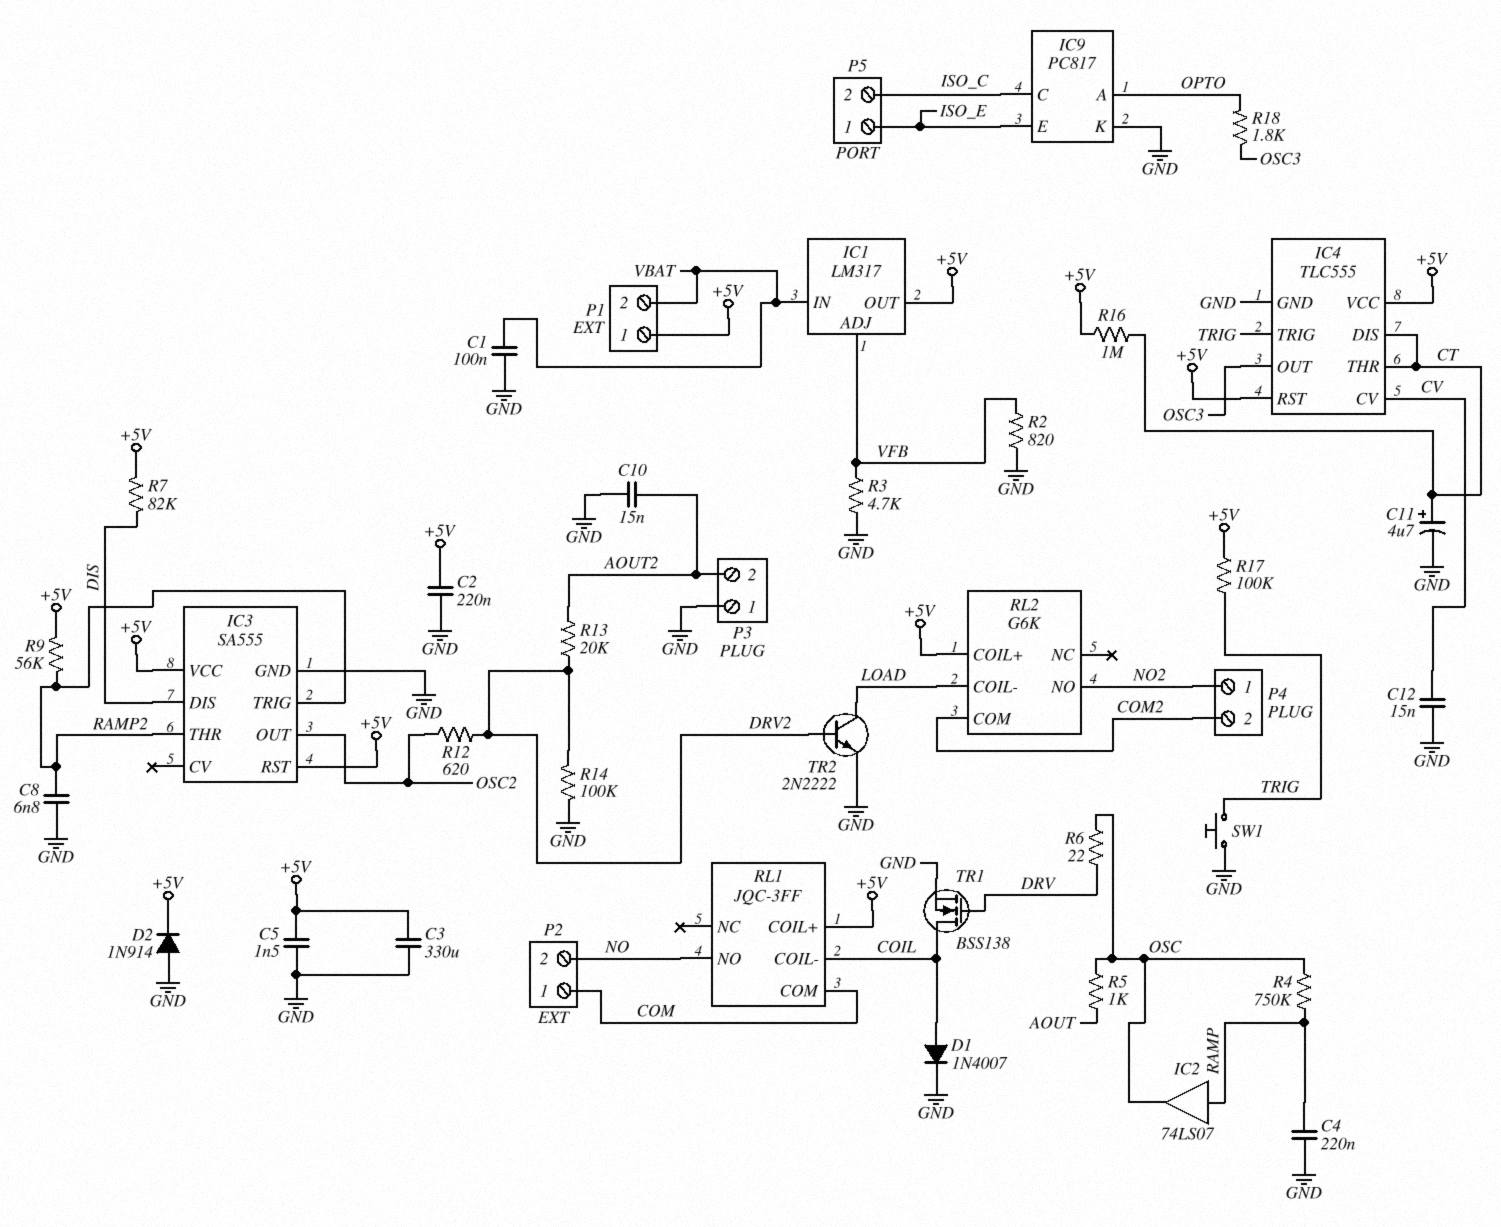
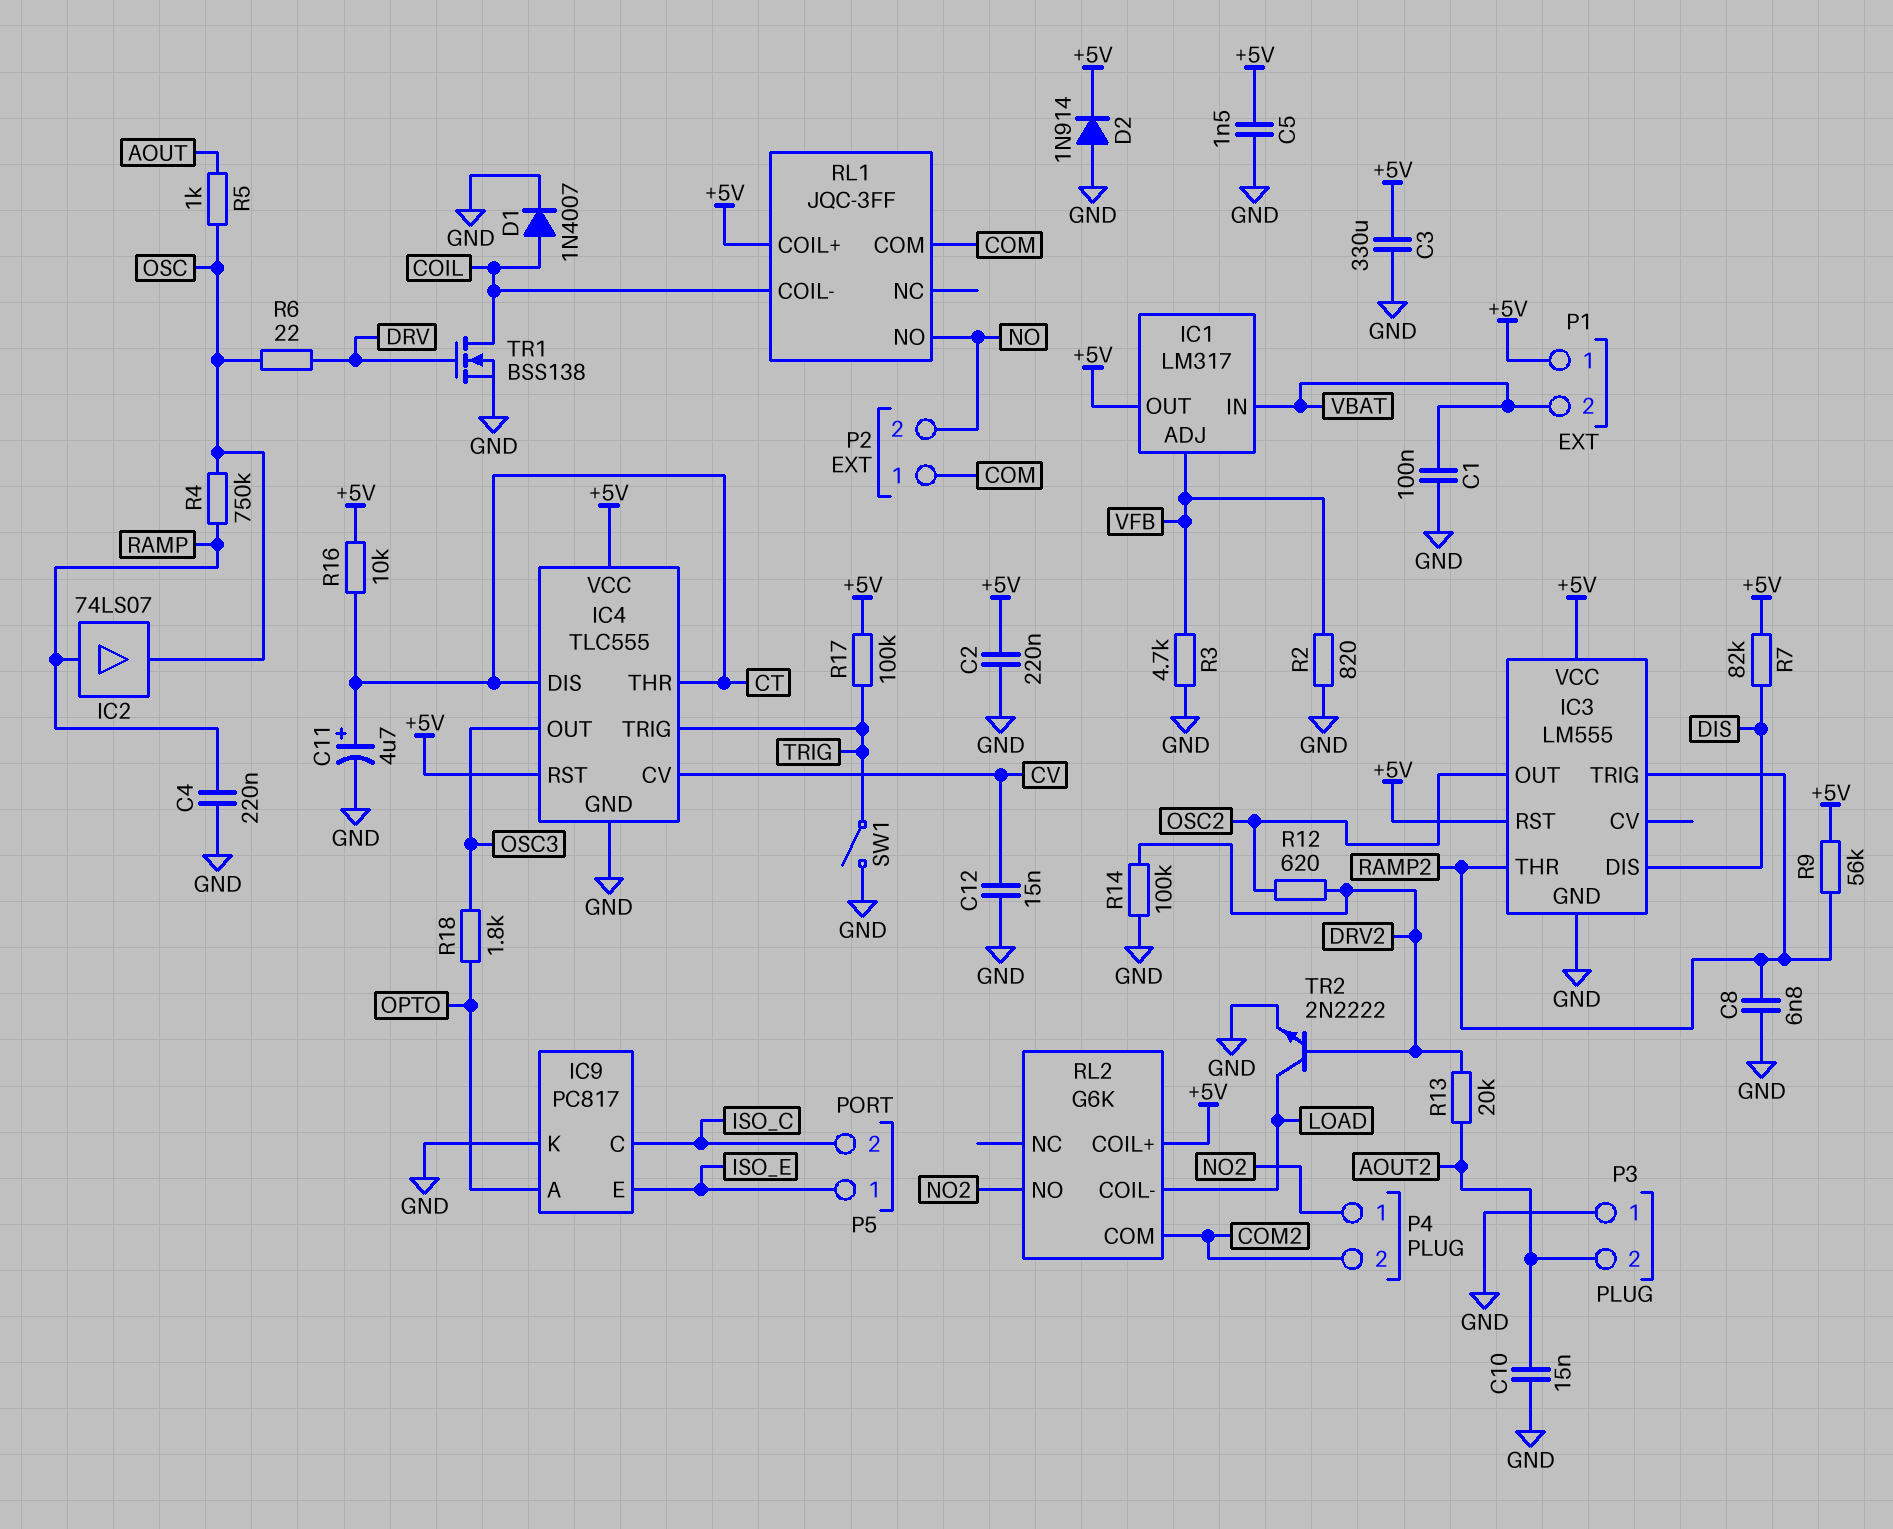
IC3: SA555 -> LM555
R16: 1M (+5V, CT) -> 10k (+5V, CT)
SW1: button (GND, TRIG) -> switch (GND, TRIG)

